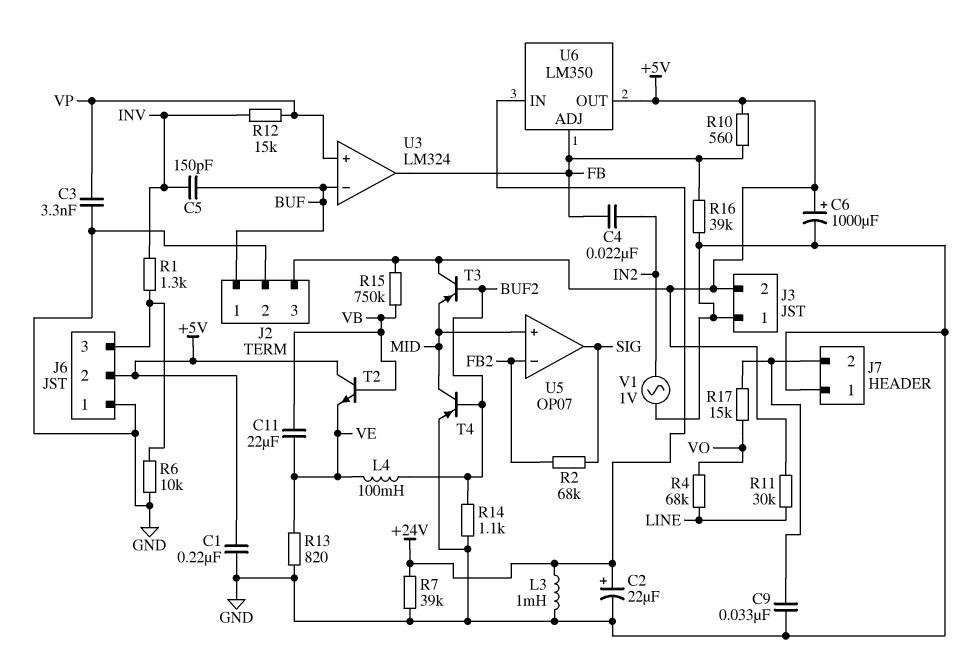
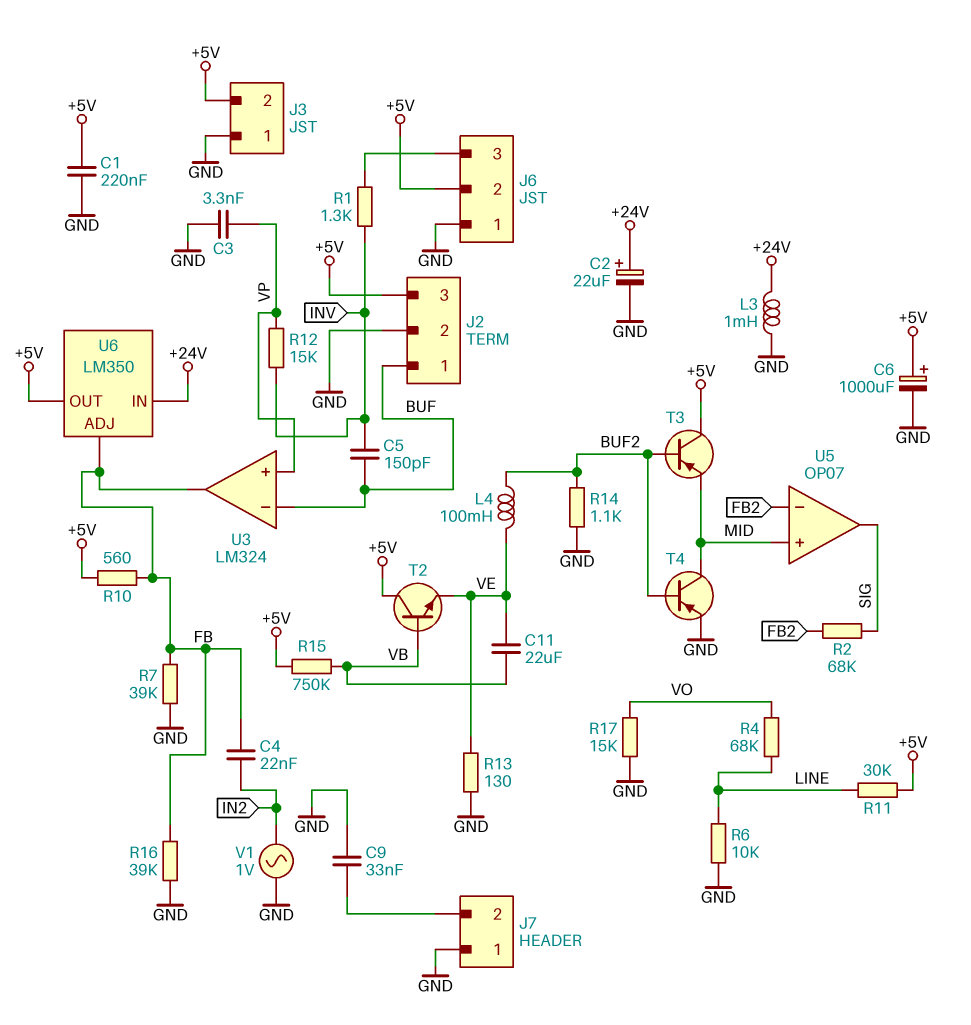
R6: 10k (GND, J6/3) -> 10k (GND, LINE)
R7: 39k (+24V, GND) -> 39k (FB, GND)
R13: 820 (GND, VE) -> 130 (GND, VE)
R17: 15k (J7/2, VO) -> 15k (GND, VO)

